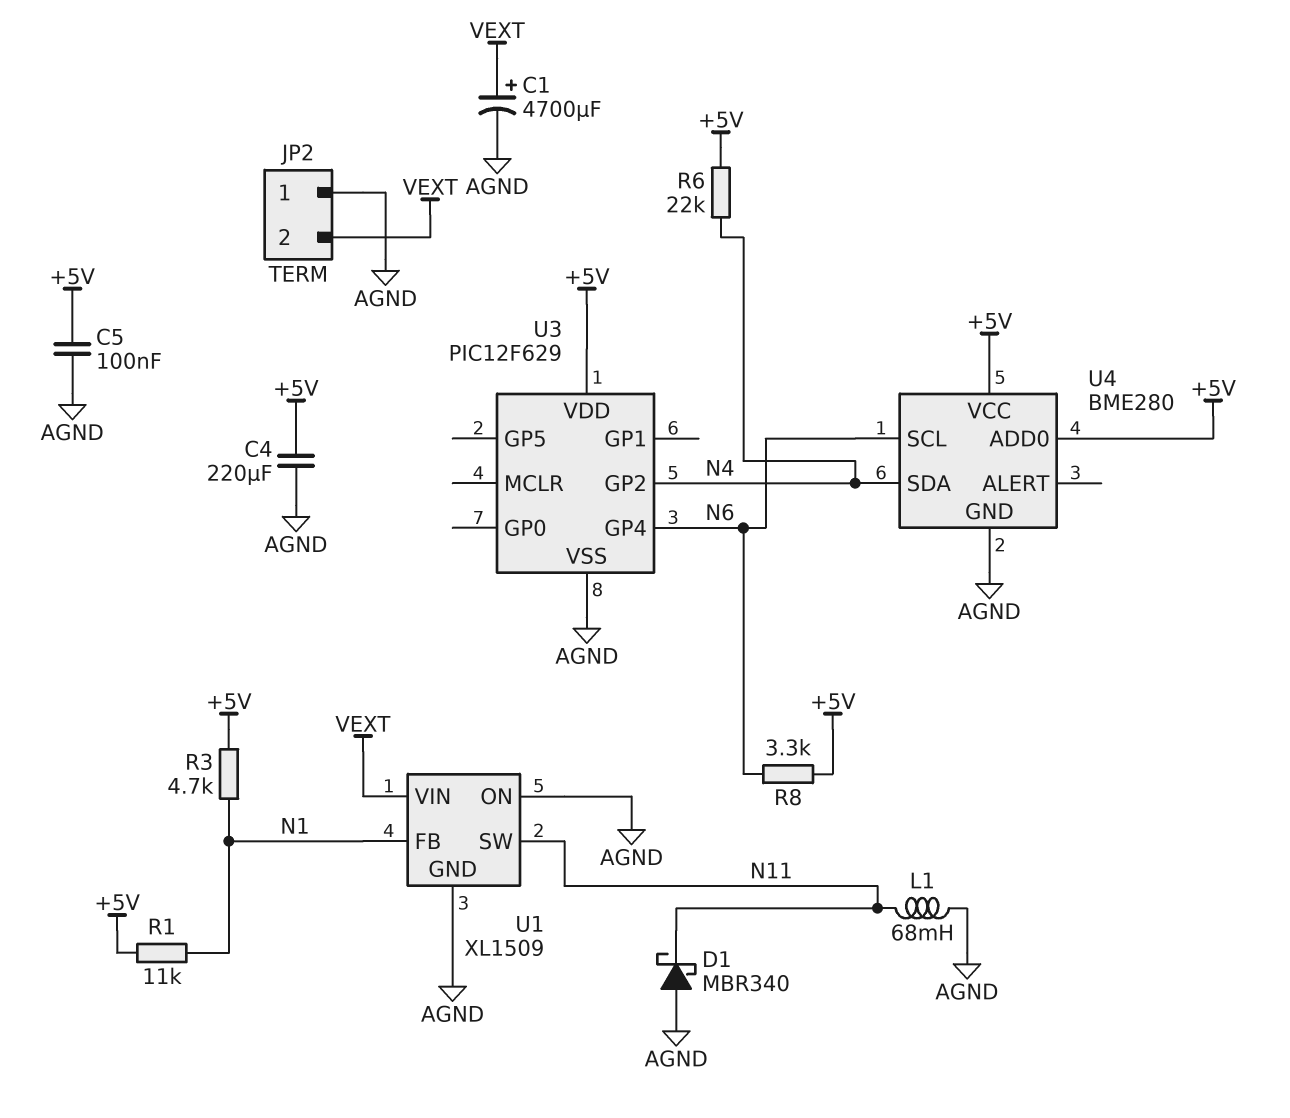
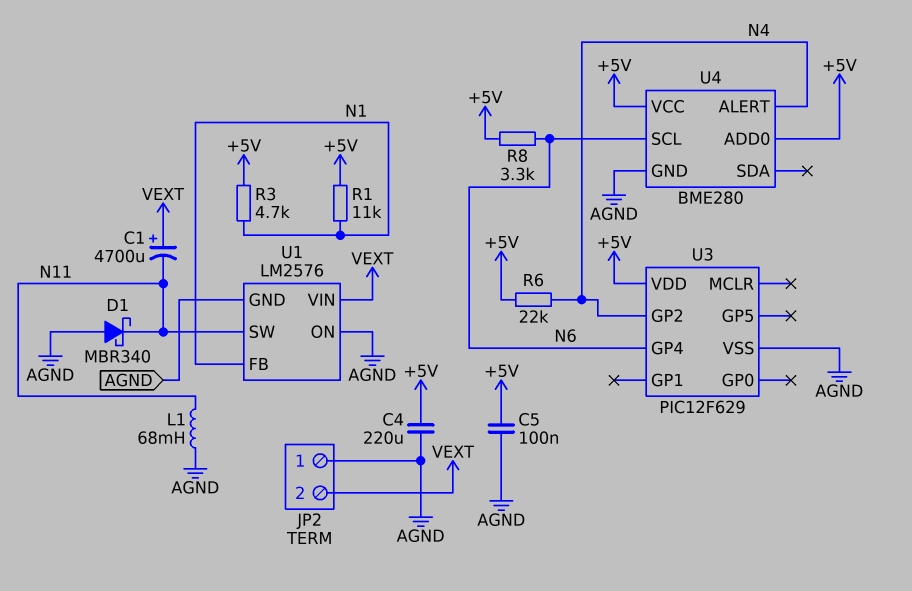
C1: 4700uF (plus VEXT, minus AGND) -> 4700uF (plus VEXT, minus N11)
U1: XL1509 -> LM2576
U4 pin ALERT: none -> N4
U4 pin SDA: N4 -> none

